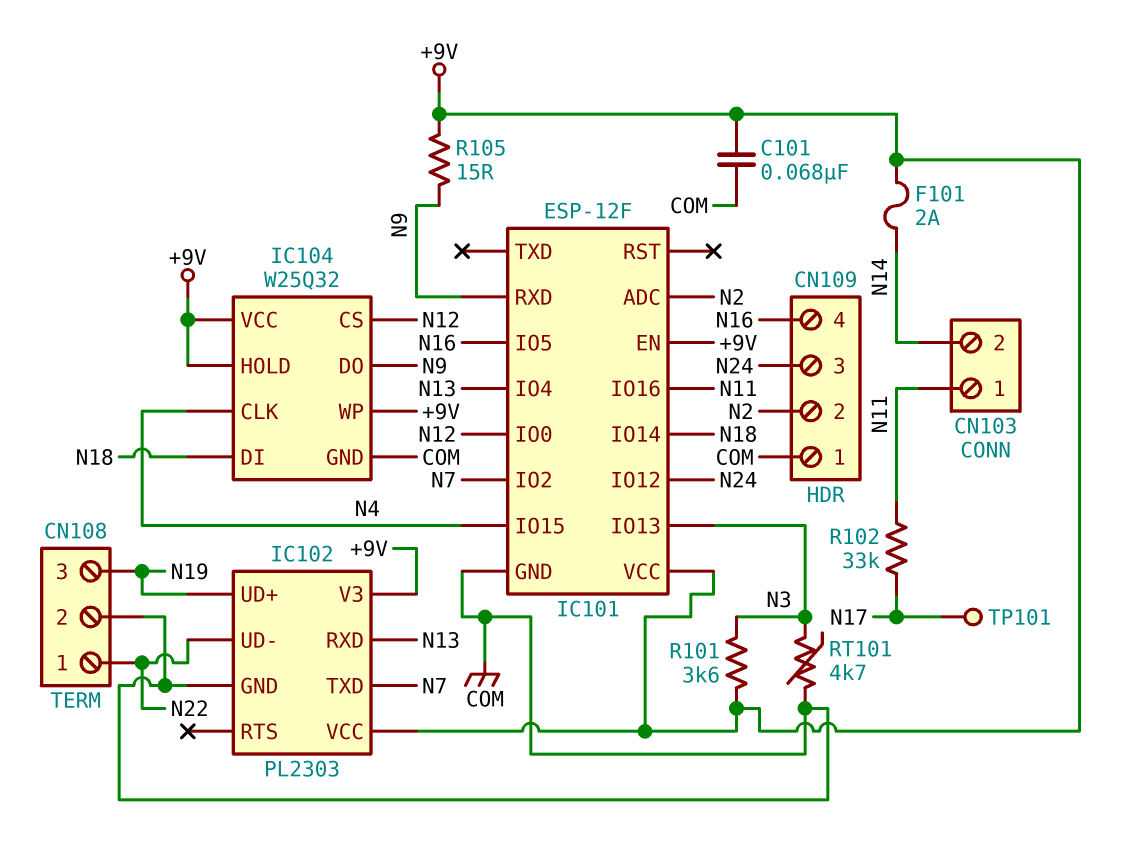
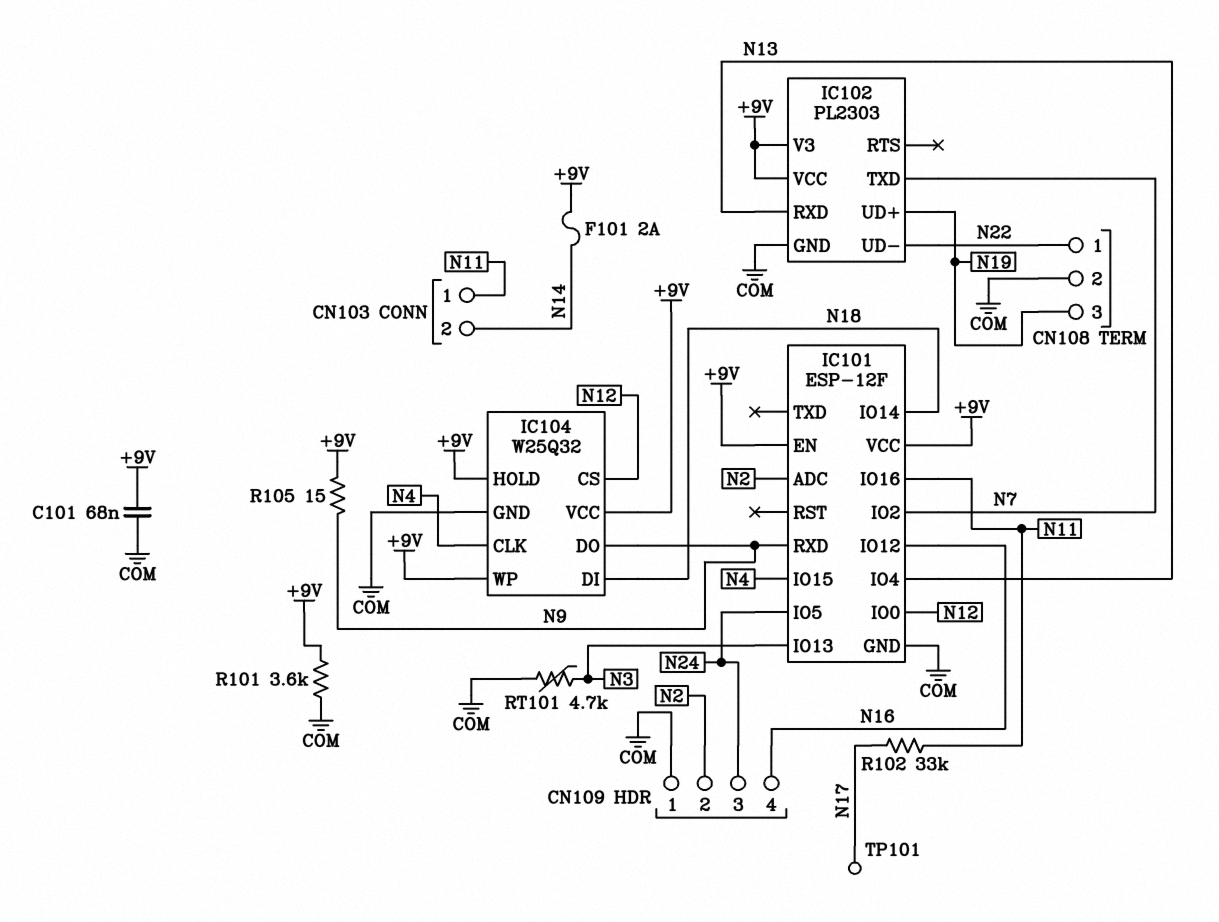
IC101 pin IO5: N16 -> N24
IC101 pin IO12: N24 -> N16
R101: 3.6k (+9V, N3) -> 3.6k (+9V, COM)

